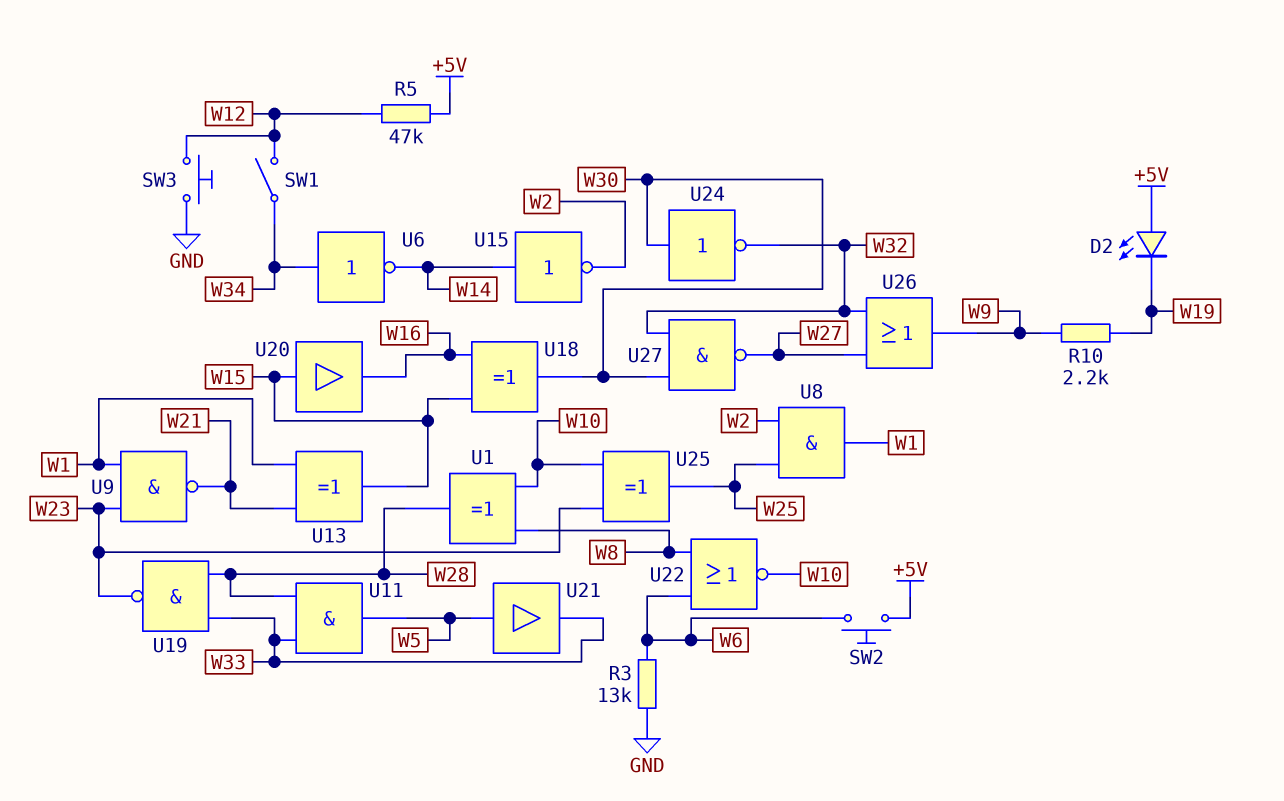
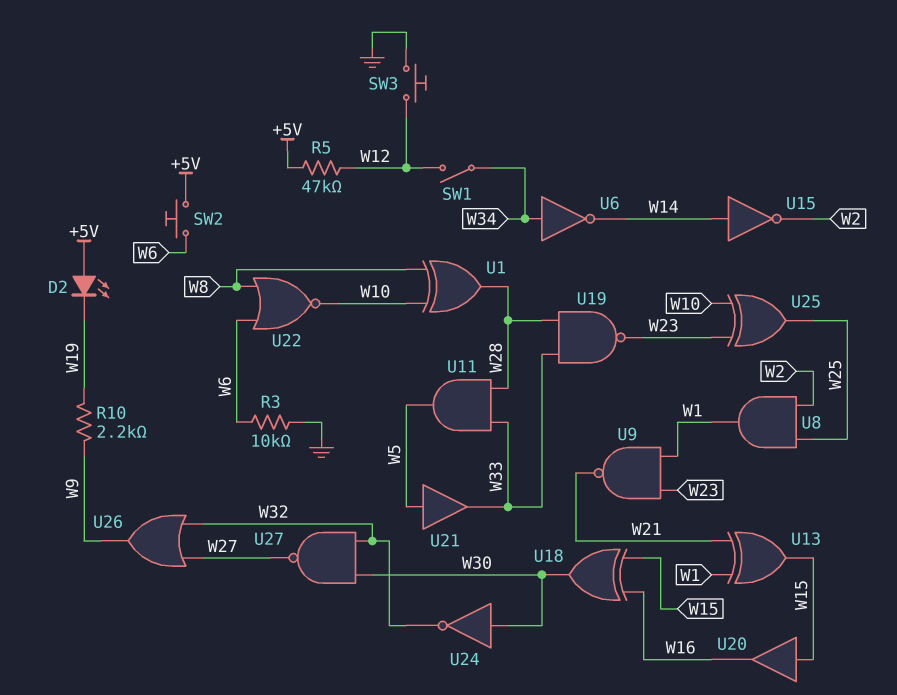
R3: 13k (GND, W6) -> 10k (GND, W6)

